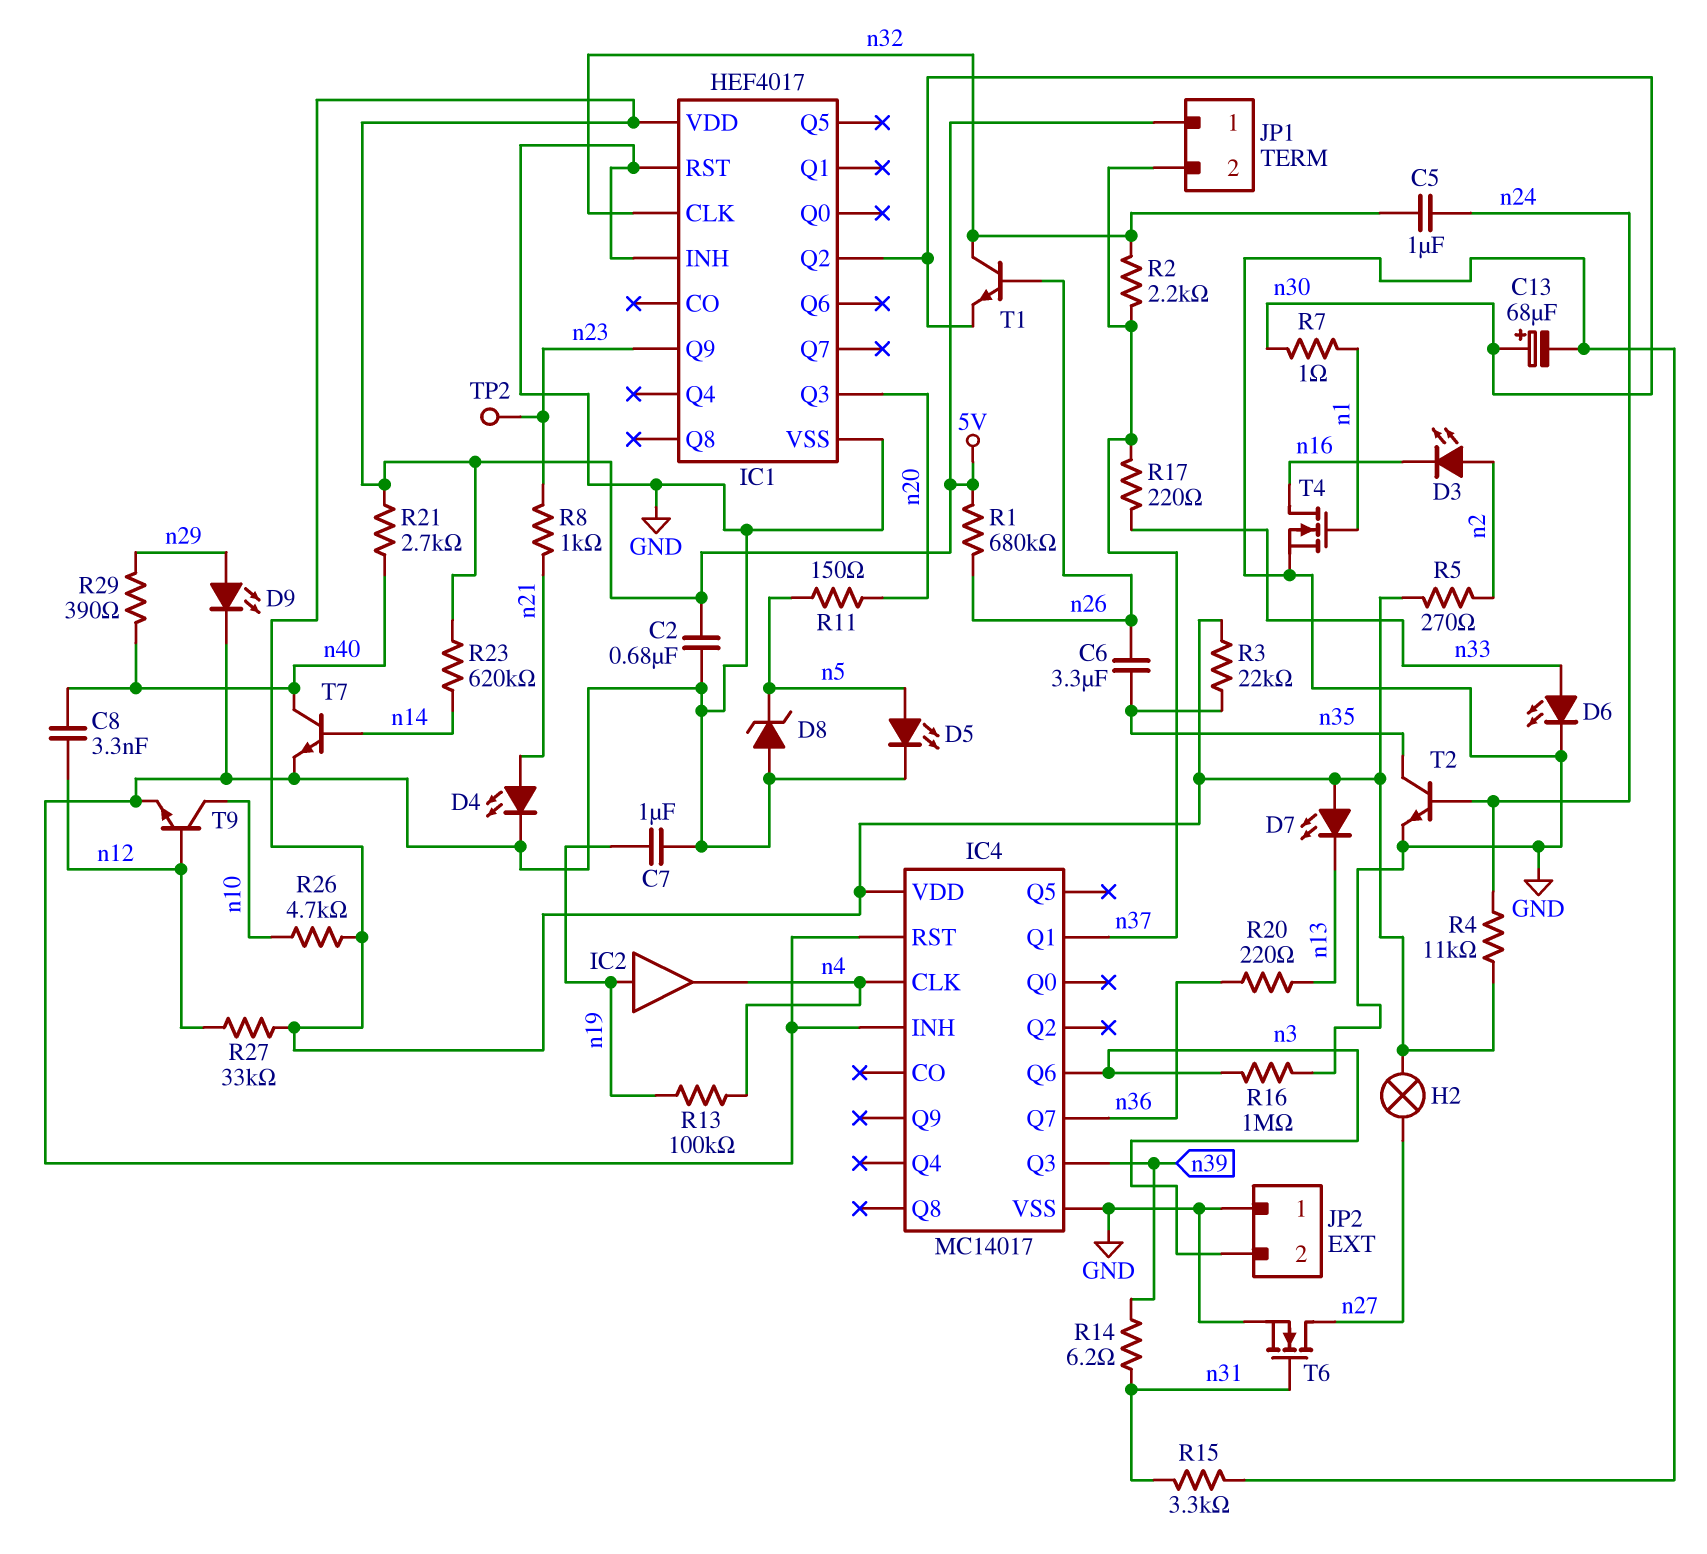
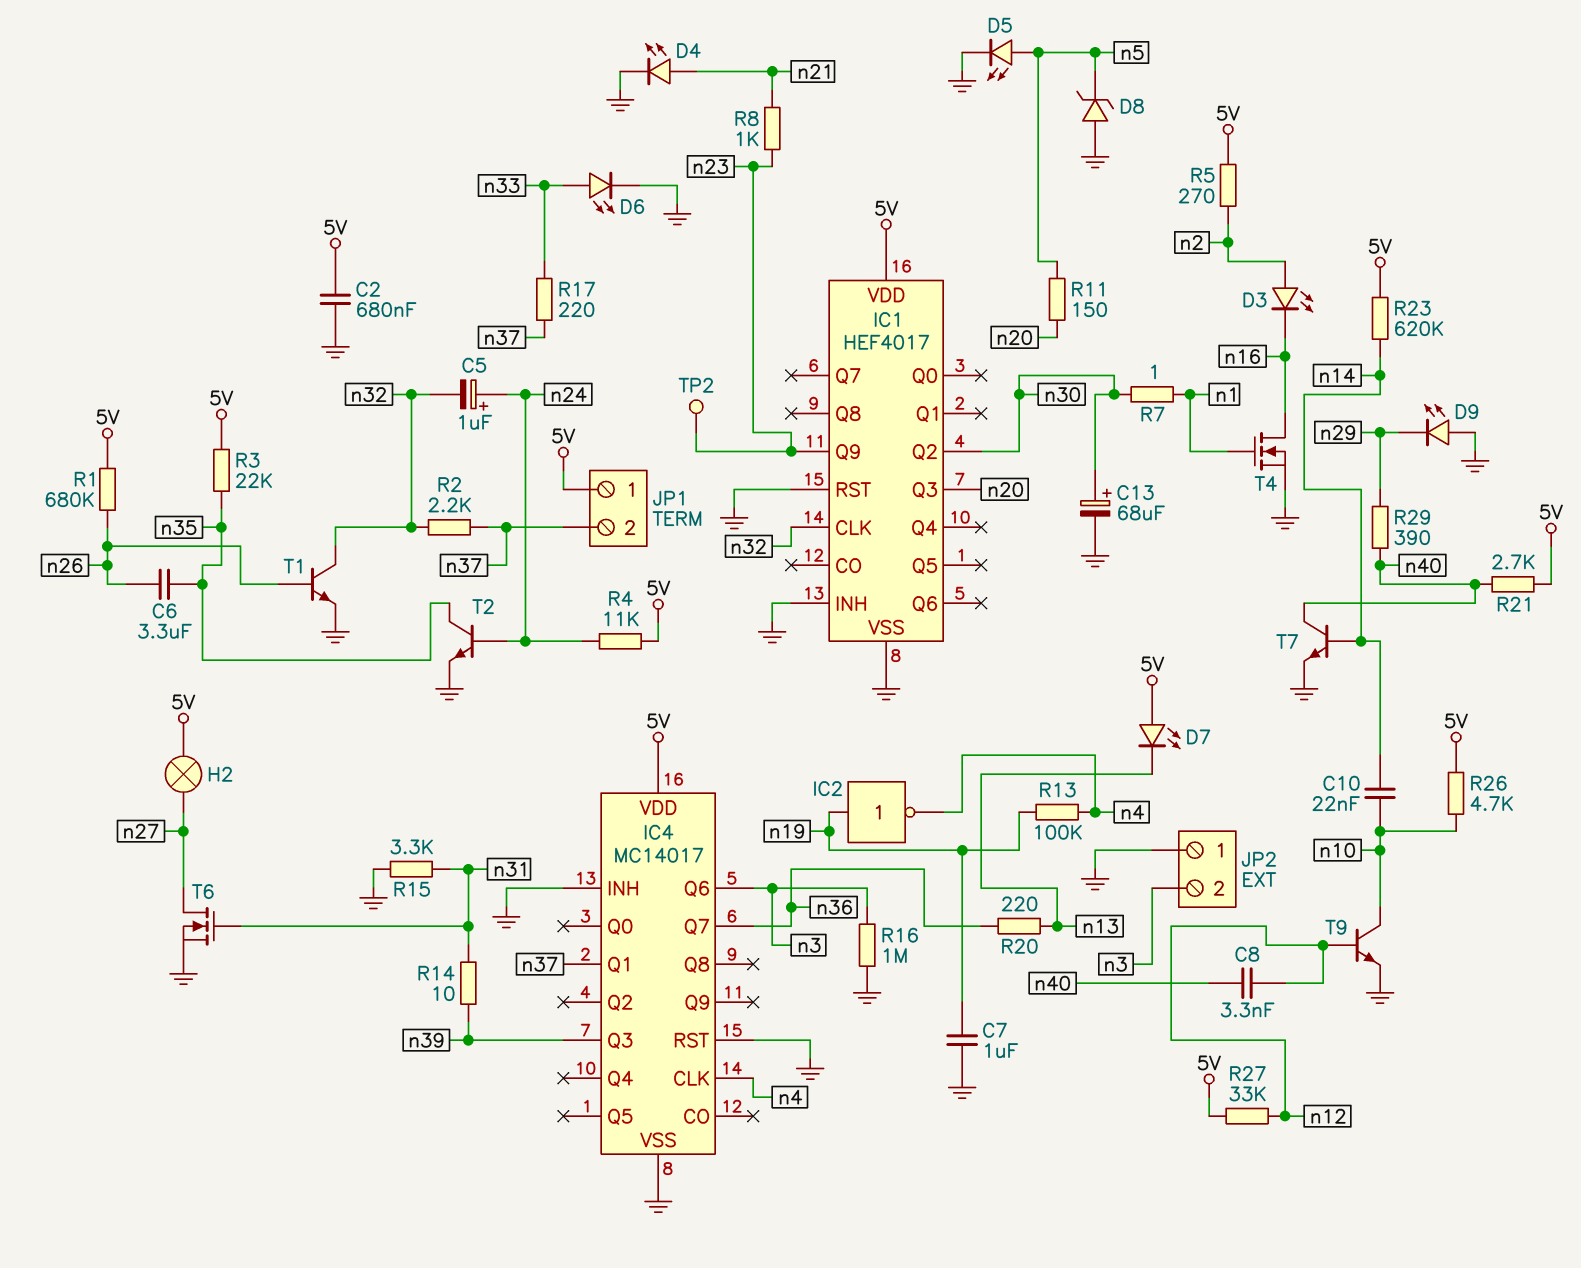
C5: 1uF (n24, n32) -> 1uF (plus n24, minus n32)
C10: none -> 22nF (n10, n14)
D9: LED (A n29, K GND) -> LED (A GND, K n29)
IC2: buffer (in n19, out n4) -> NOT (in n19, out n4)
R14: 6.2 (n31, n39) -> 10 (n31, n39)
T1: NPN (B n26, C n32, E n30) -> NPN (B n26, C n32, E GND)

